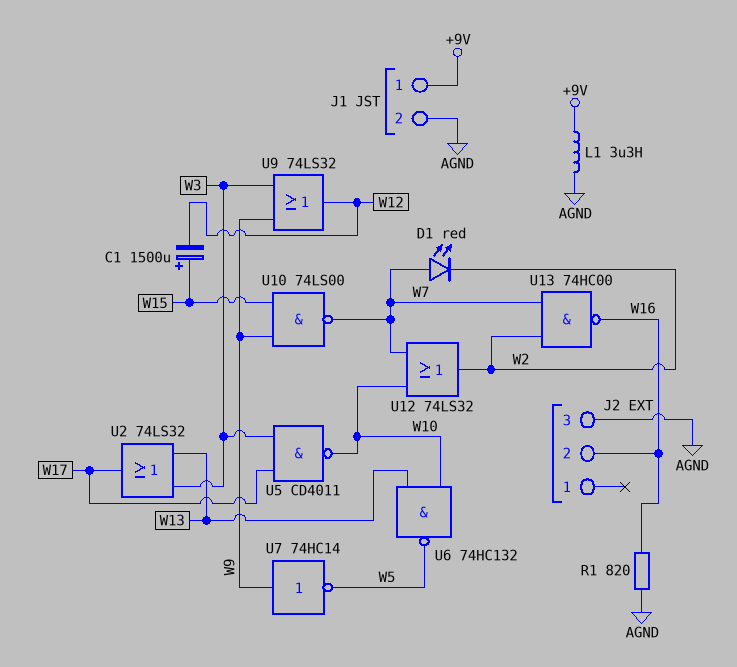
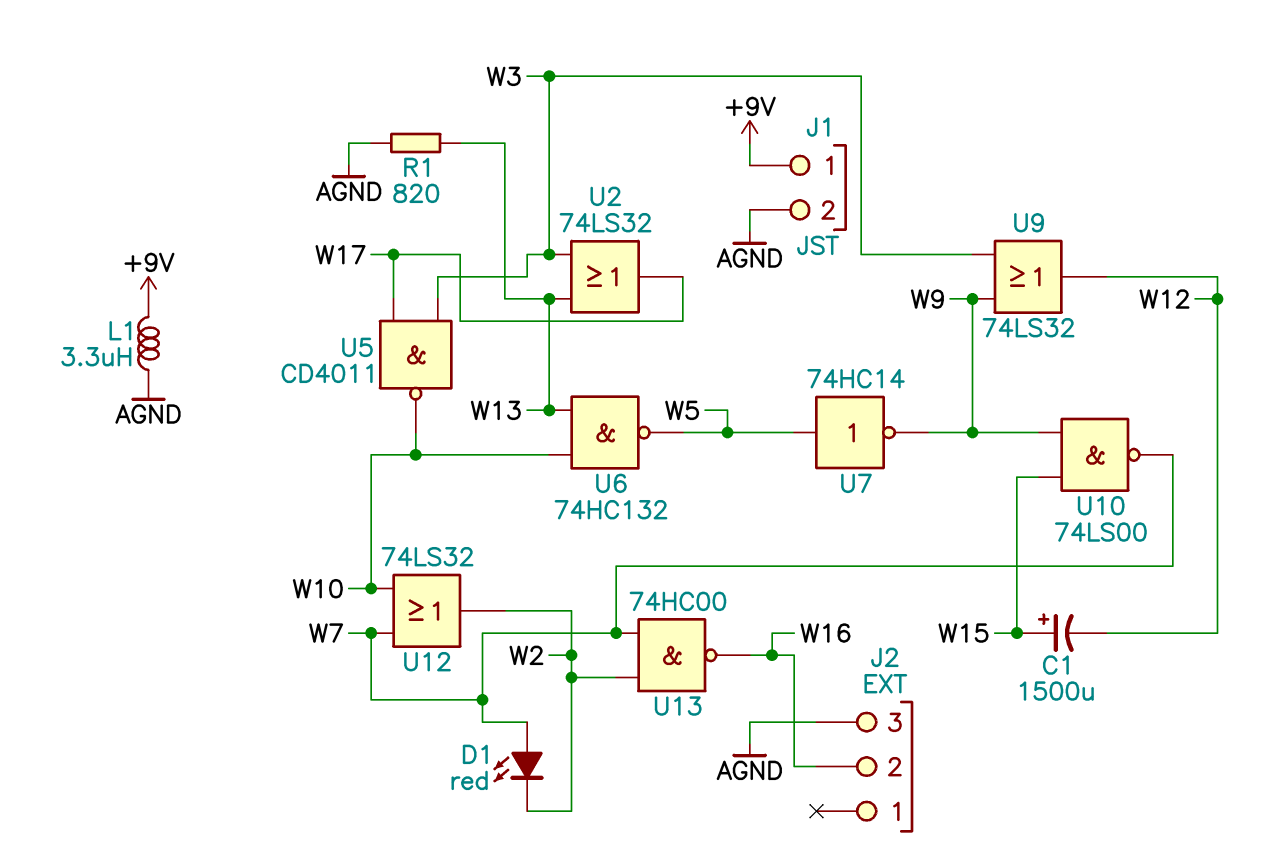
R1: 820 (AGND, W16) -> 820 (AGND, W13)
U7: NOT 74HC14 (in W9, out W5) -> NOT 74HC14 (in W5, out W9)

